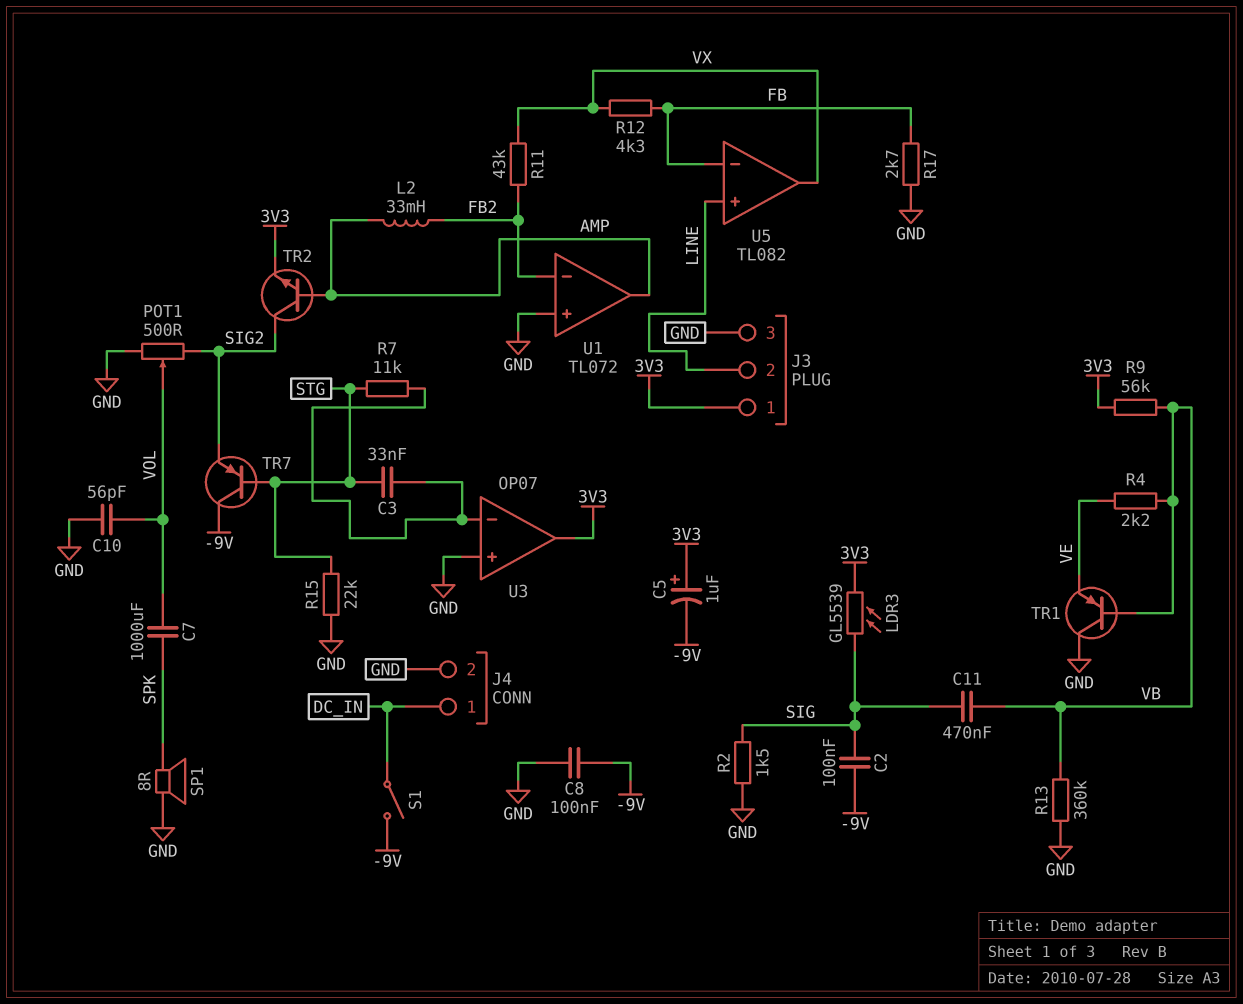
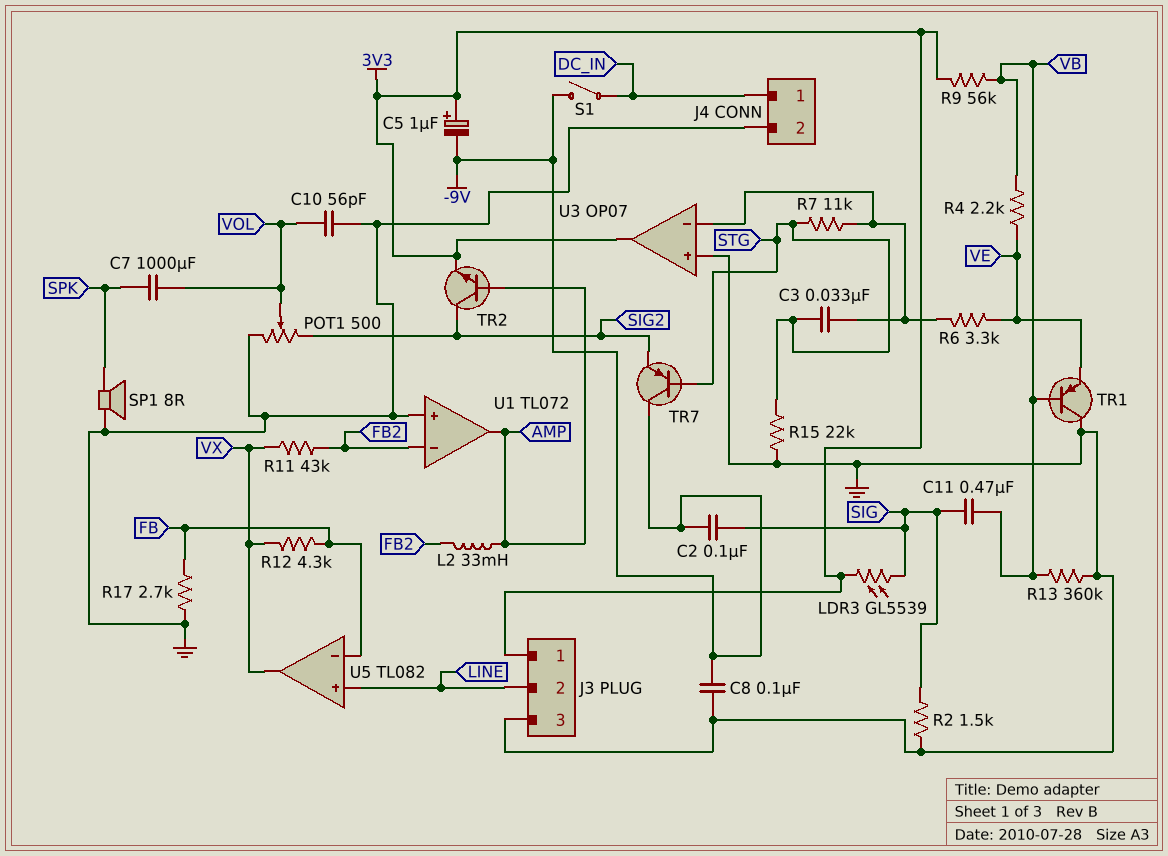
R6: none -> 3.3k (U3/in-, VE)

